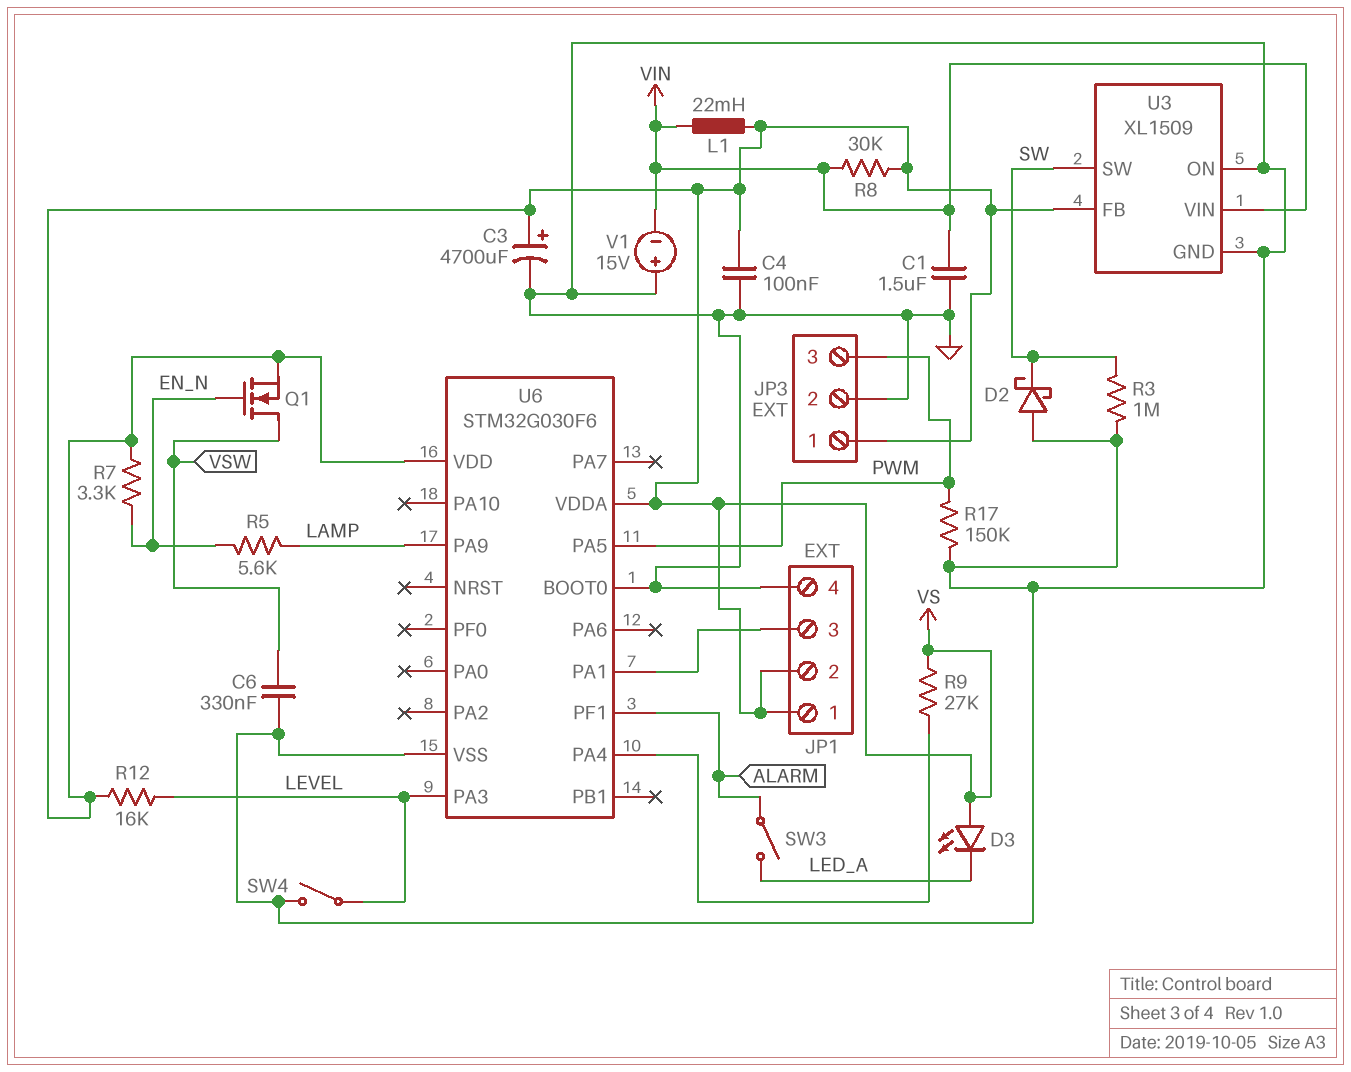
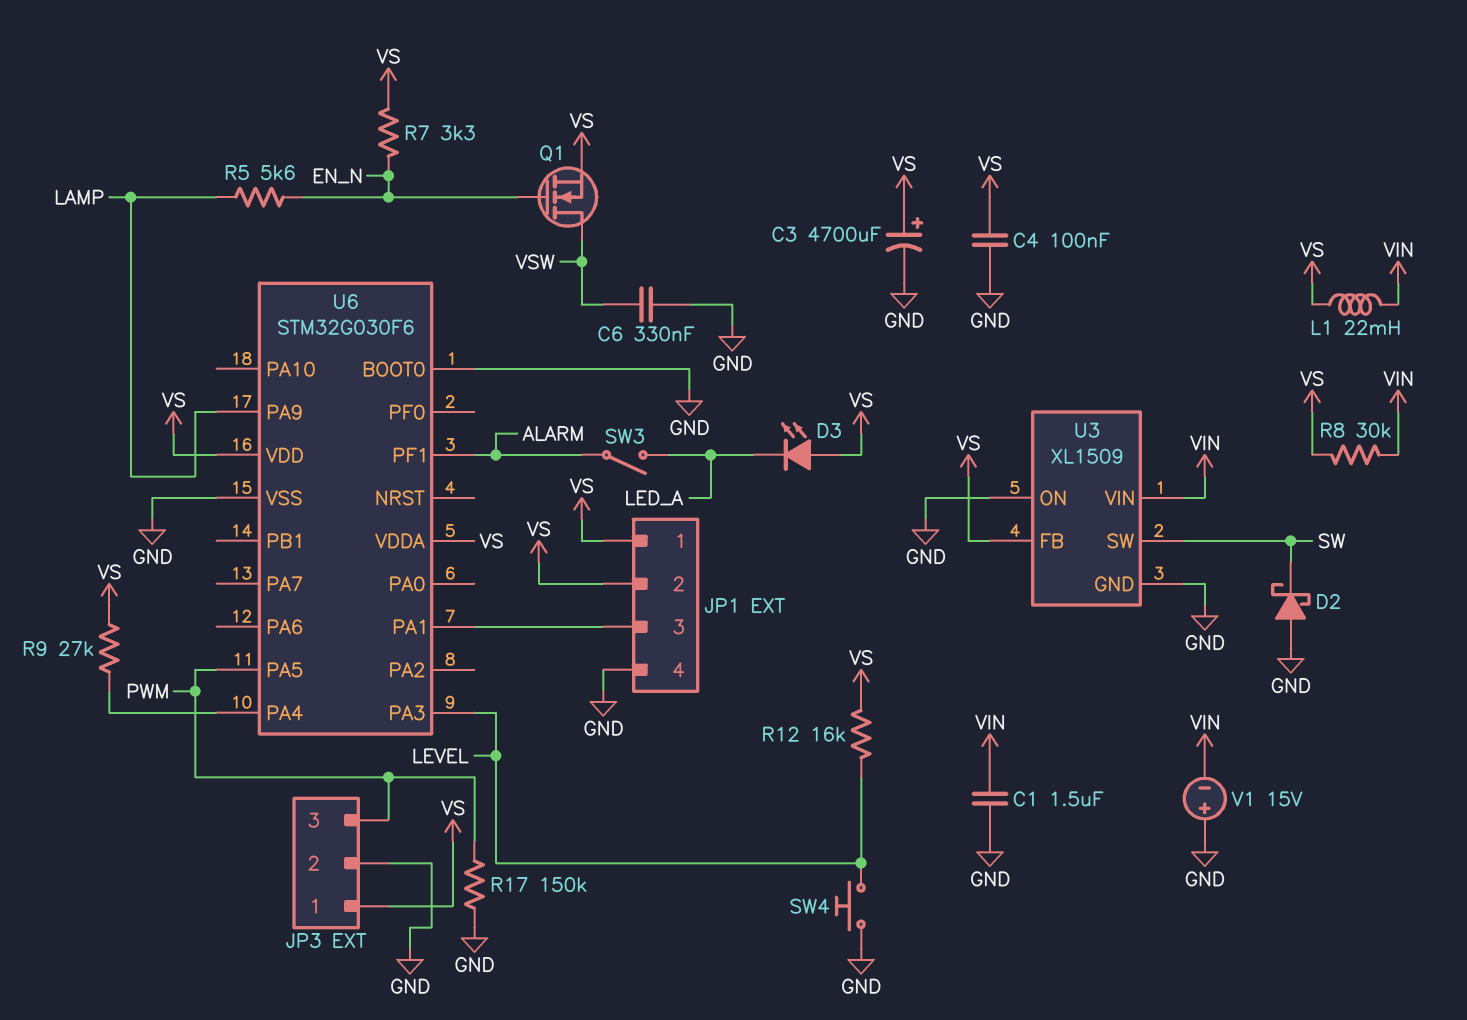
R3: 1M (GND, SW) -> none
SW4: switch (GND, LEVEL) -> button (GND, LEVEL)

